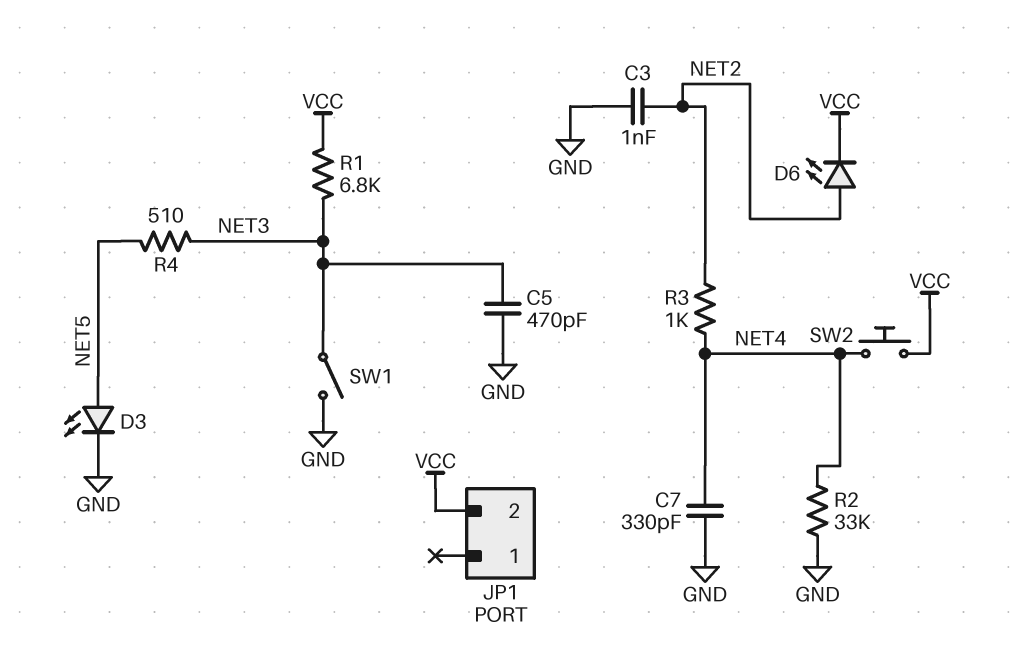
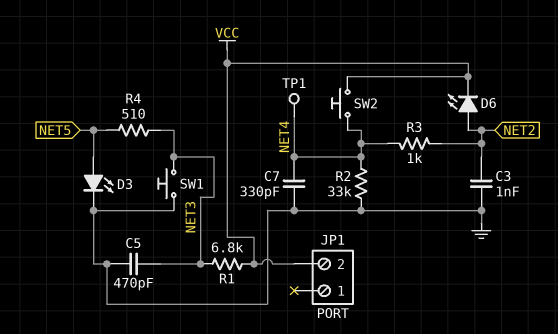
SW1: switch (GND, NET3) -> button (GND, NET3)
TP1: none -> test point (NET4)

